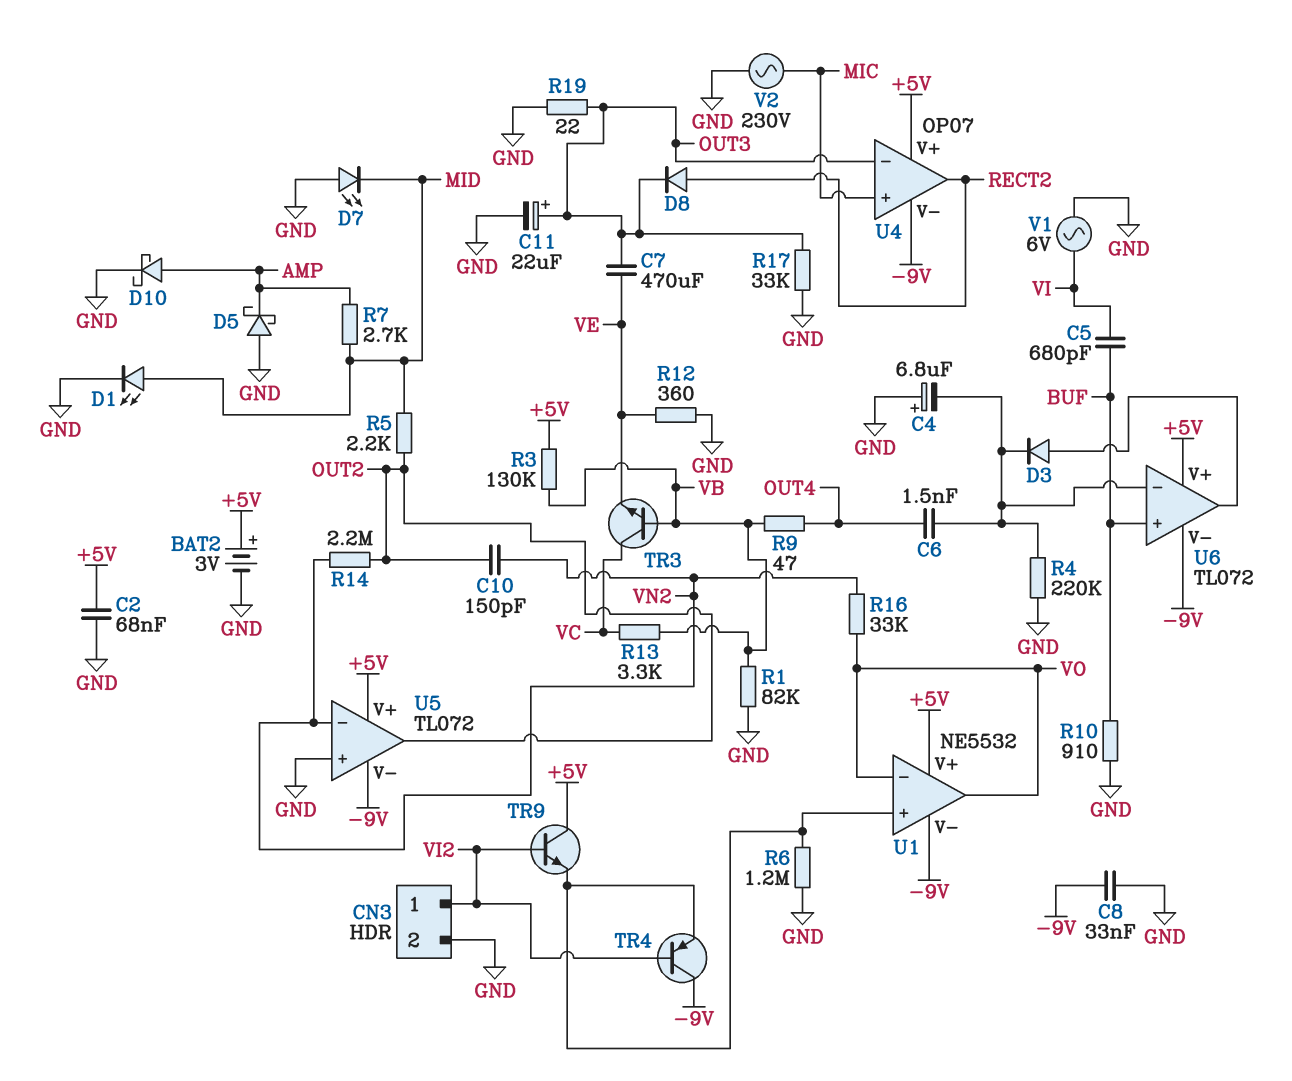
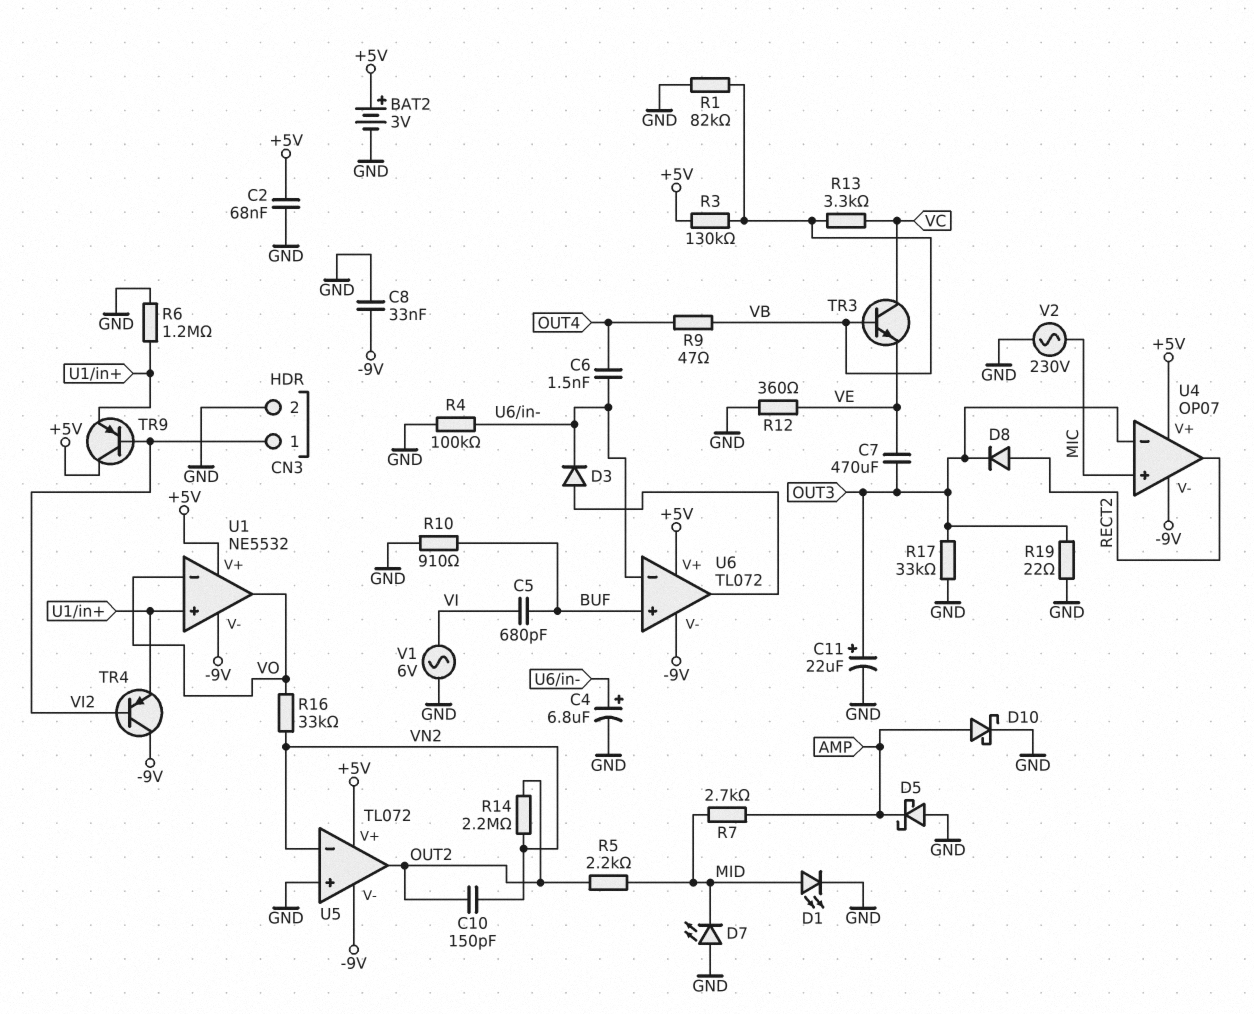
C4: 6.8uF (plus GND, minus U6/in-) -> 6.8uF (plus U6/in-, minus GND)
R4: 220k (GND, U6/in-) -> 100k (GND, U6/in-)
TR9: NPN (B VI2, C +5V, E U1/in+) -> PNP (B VI2, C +5V, E U1/in+)

